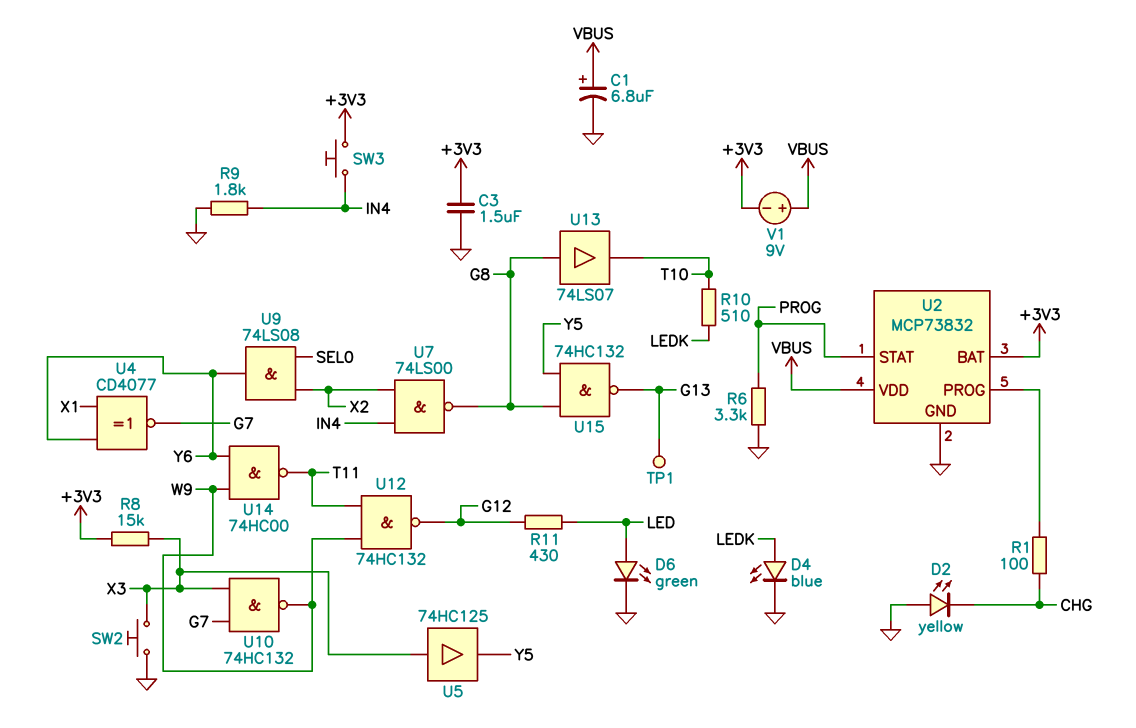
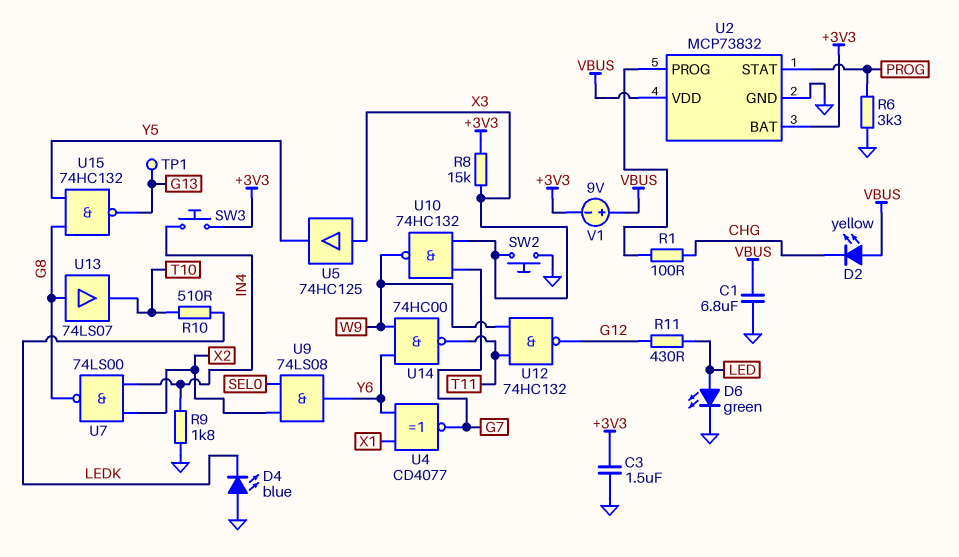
C1: 6.8uF (plus VBUS, minus GND) -> 6.8uF (GND, VBUS)
D2: LED yellow (A GND, K CHG) -> LED yellow (A VBUS, K CHG)
D4: LED blue (A LEDK, K GND) -> LED blue (A GND, K LEDK)

